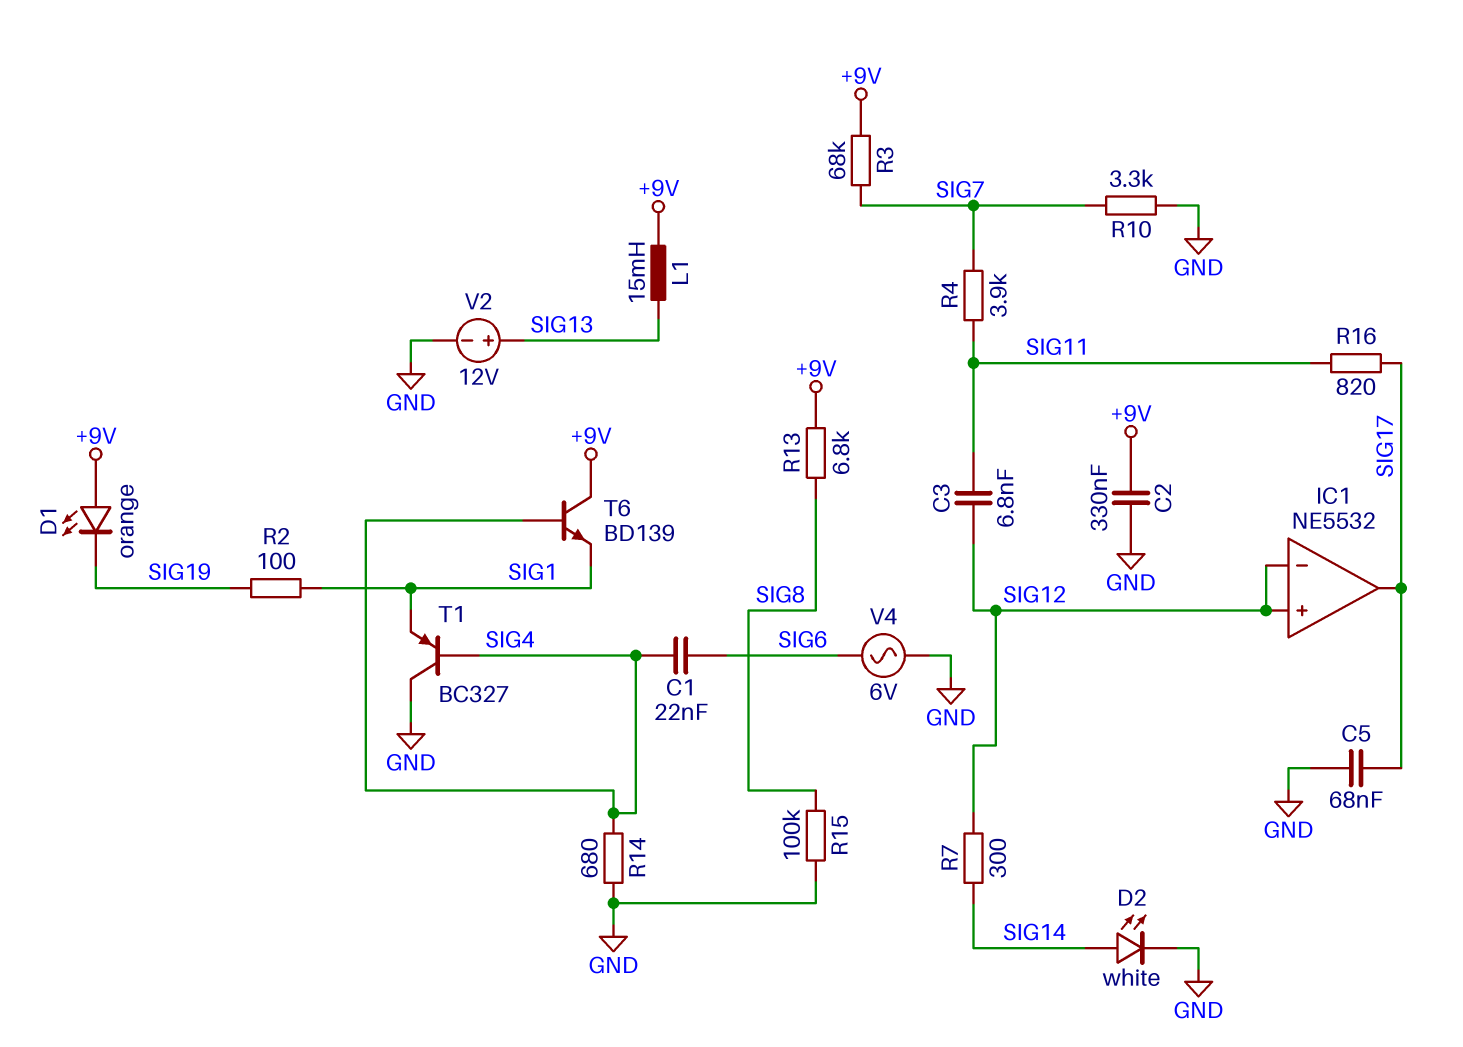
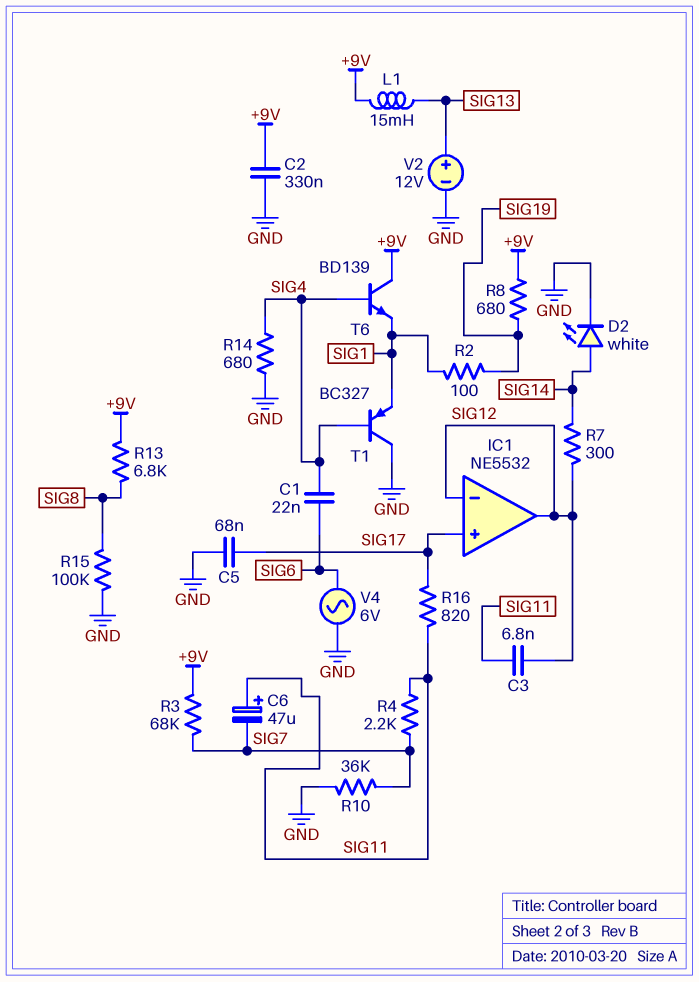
C6: none -> 47uF (plus SIG11, minus SIG7)
D1: LED orange (A +9V, K SIG19) -> none
IC1 pin in+: SIG12 -> SIG17
IC1 pin out: SIG17 -> SIG12
R4: 3.9k (SIG7, SIG11) -> 2.2k (SIG7, SIG11)
R8: none -> 680 (+9V, SIG19)
R10: 3.3k (GND, SIG7) -> 36k (GND, SIG7)

